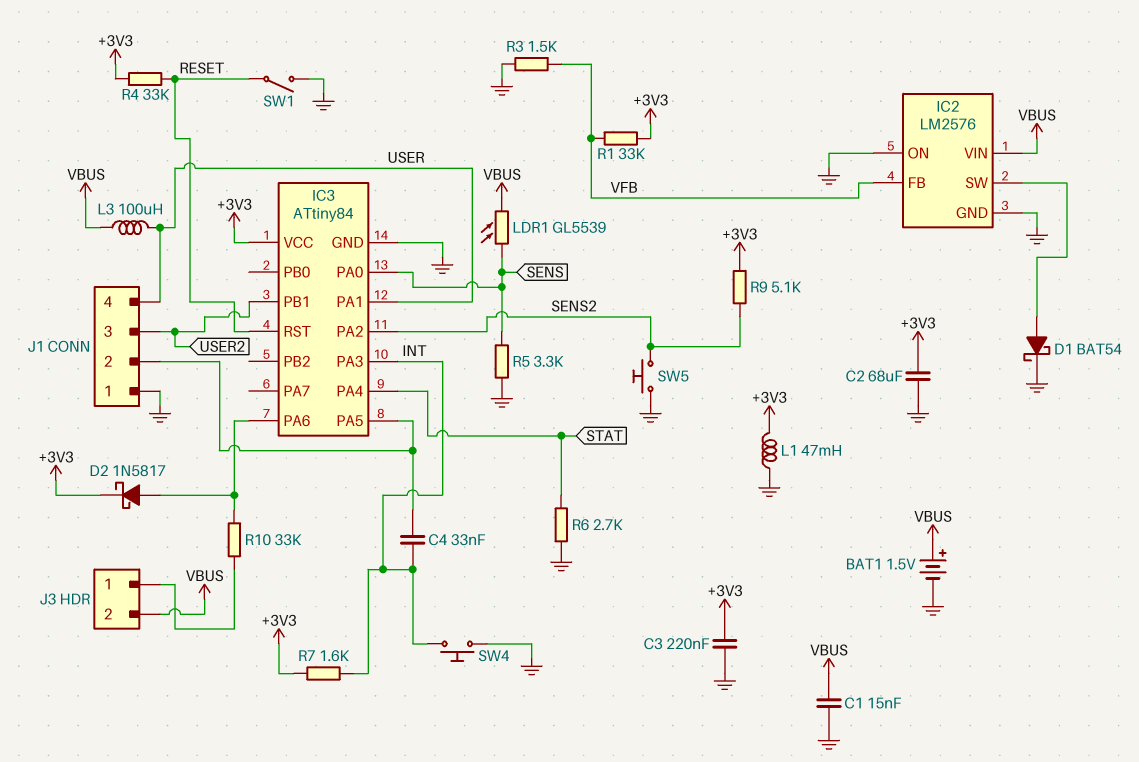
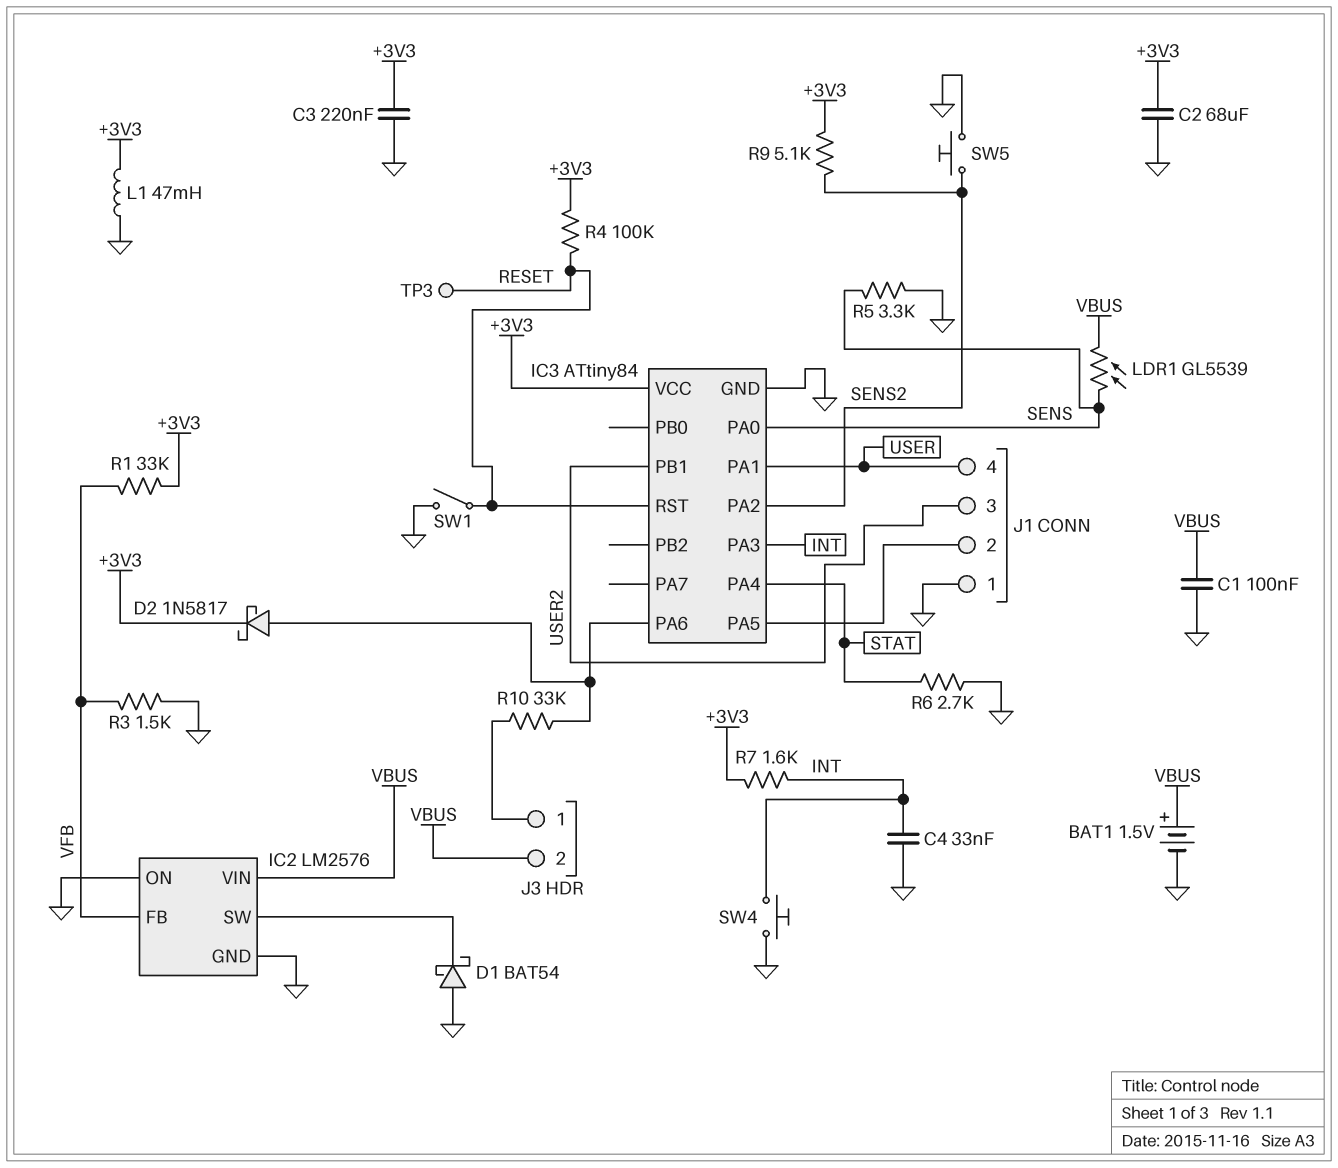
C1: 15nF (GND, VBUS) -> 100nF (GND, VBUS)
C4: 33nF (IC3/PA5, INT) -> 33nF (GND, INT)
D1: schottky BAT54 (A IC2/SW, K GND) -> schottky BAT54 (A GND, K IC2/SW)
L3: 100uH (USER, VBUS) -> none
R4: 33k (+3V3, RESET) -> 100k (+3V3, RESET)
TP3: none -> test point (RESET)

